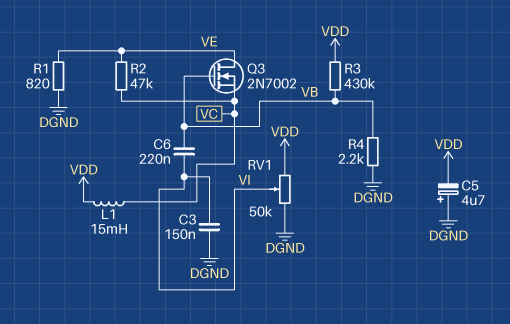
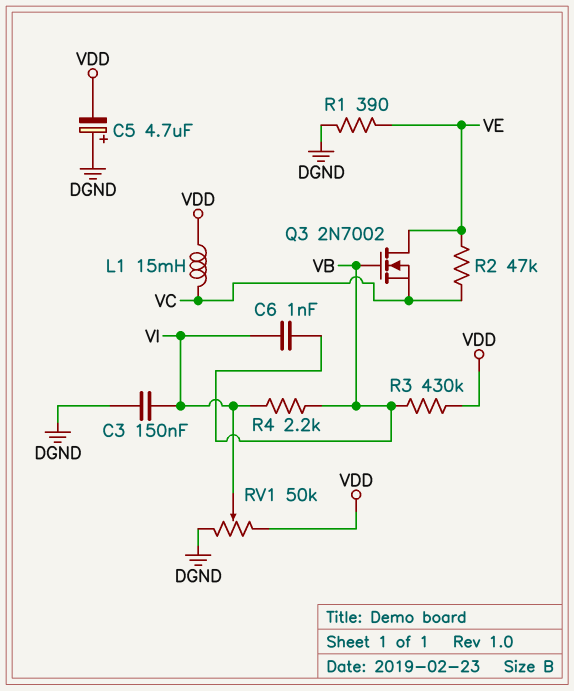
C6: 220nF (VB, VI) -> 1nF (VB, VI)
R1: 820 (DGND, VE) -> 390 (DGND, VE)
R4: 2.2k (DGND, VB) -> 2.2k (VB, VI)

